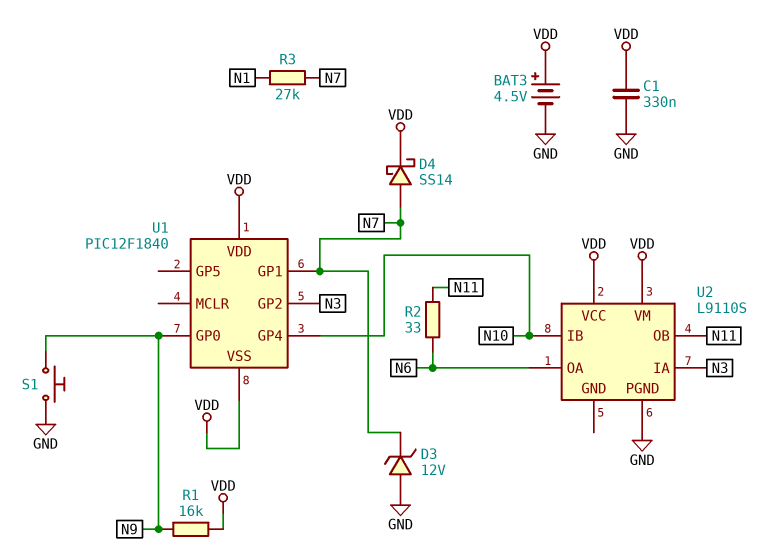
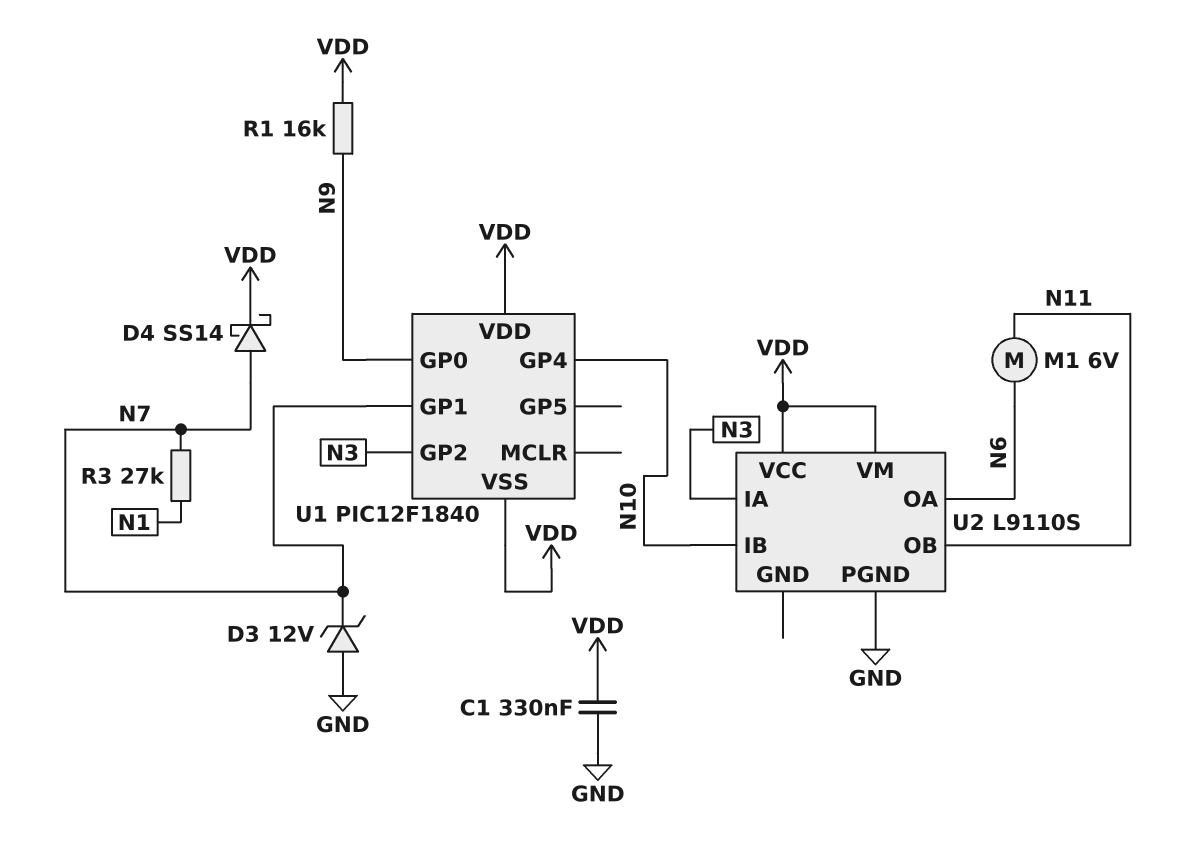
BAT3: 4.5V (plus VDD, minus GND) -> none
M1: none -> motor 6V (N6, N11)
R2: 33 (N6, N11) -> none
S1: button (GND, N9) -> none

